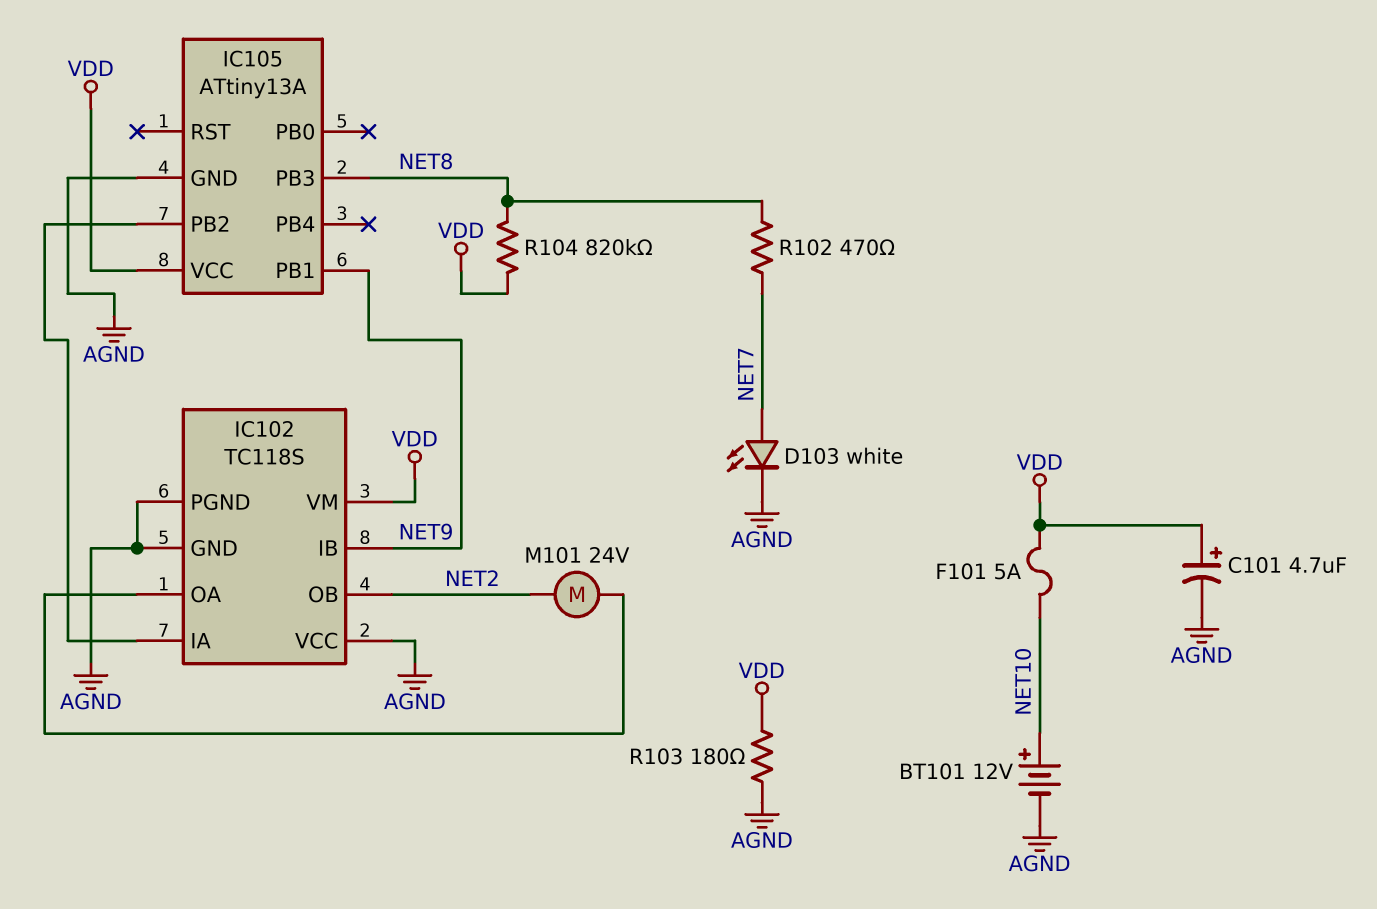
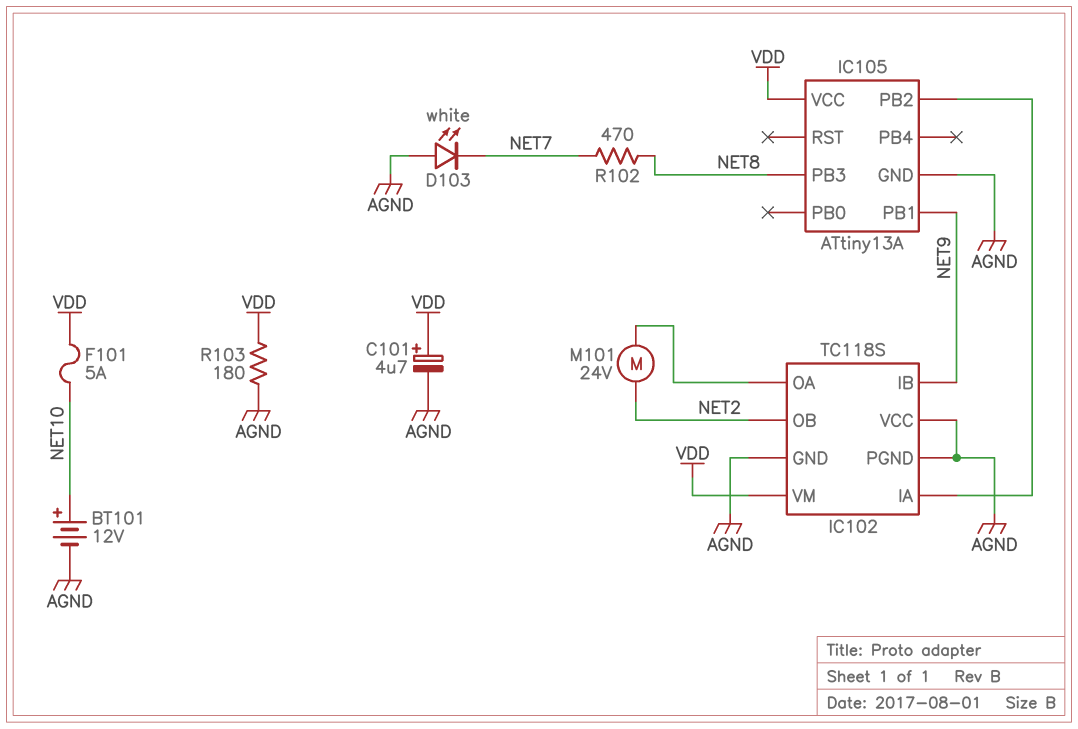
D103: LED white (A NET7, K AGND) -> LED white (A AGND, K NET7)
R104: 820k (NET8, VDD) -> none

